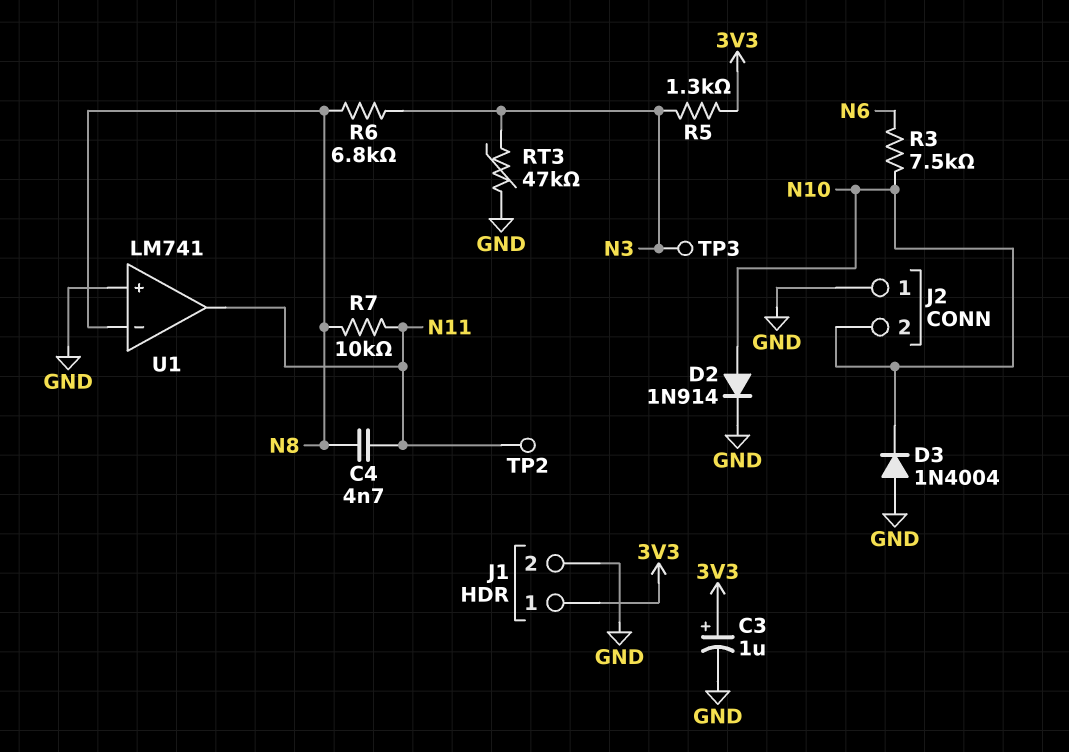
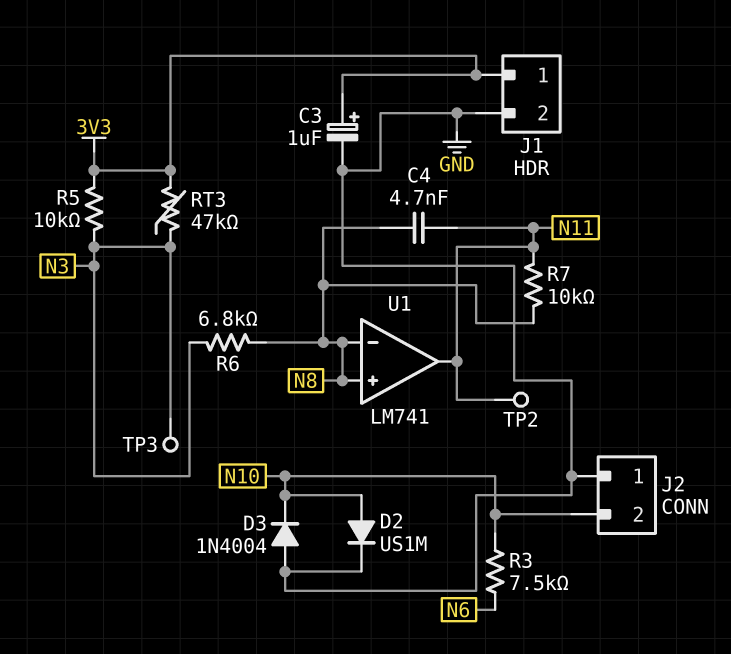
D2: diode 1N914 (A N10, K GND) -> diode US1M (A N10, K GND)
R5: 1.3k (3V3, N3) -> 10k (3V3, N3)
RT3: 47k (GND, N3) -> 47k (3V3, N3)
U1 pin in+: GND -> N8

